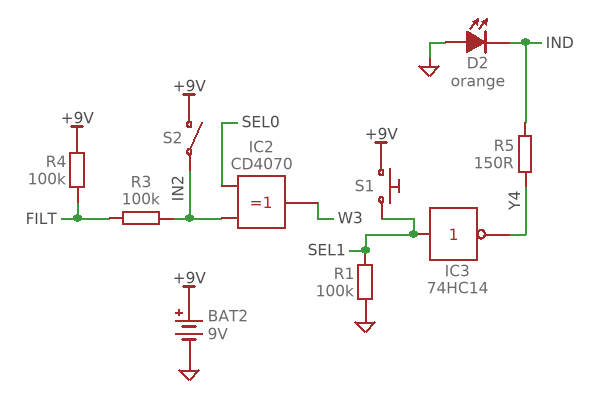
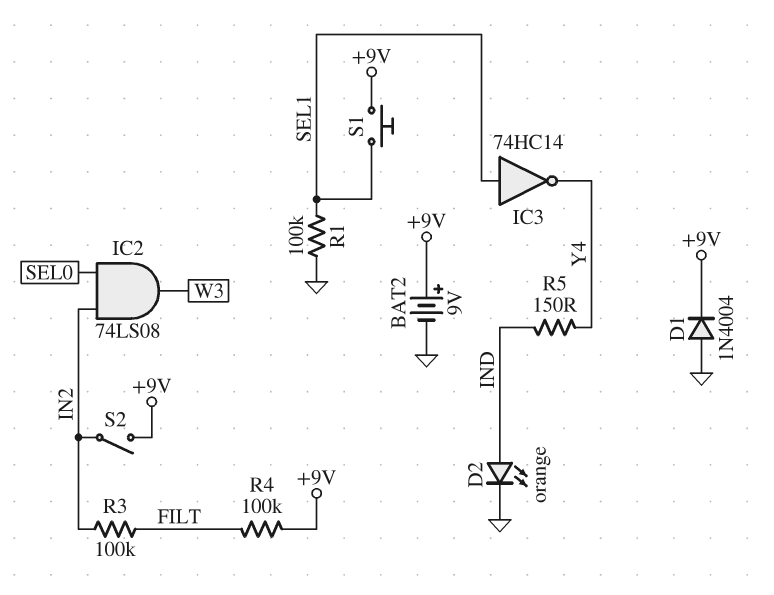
D1: none -> diode 1N4004 (A GND, K +9V)
D2: LED orange (A GND, K IND) -> LED orange (A IND, K GND)
IC2: XOR CD4070 (in IN2, in SEL0, out W3) -> AND 74LS08 (in IN2, in SEL0, out W3)

